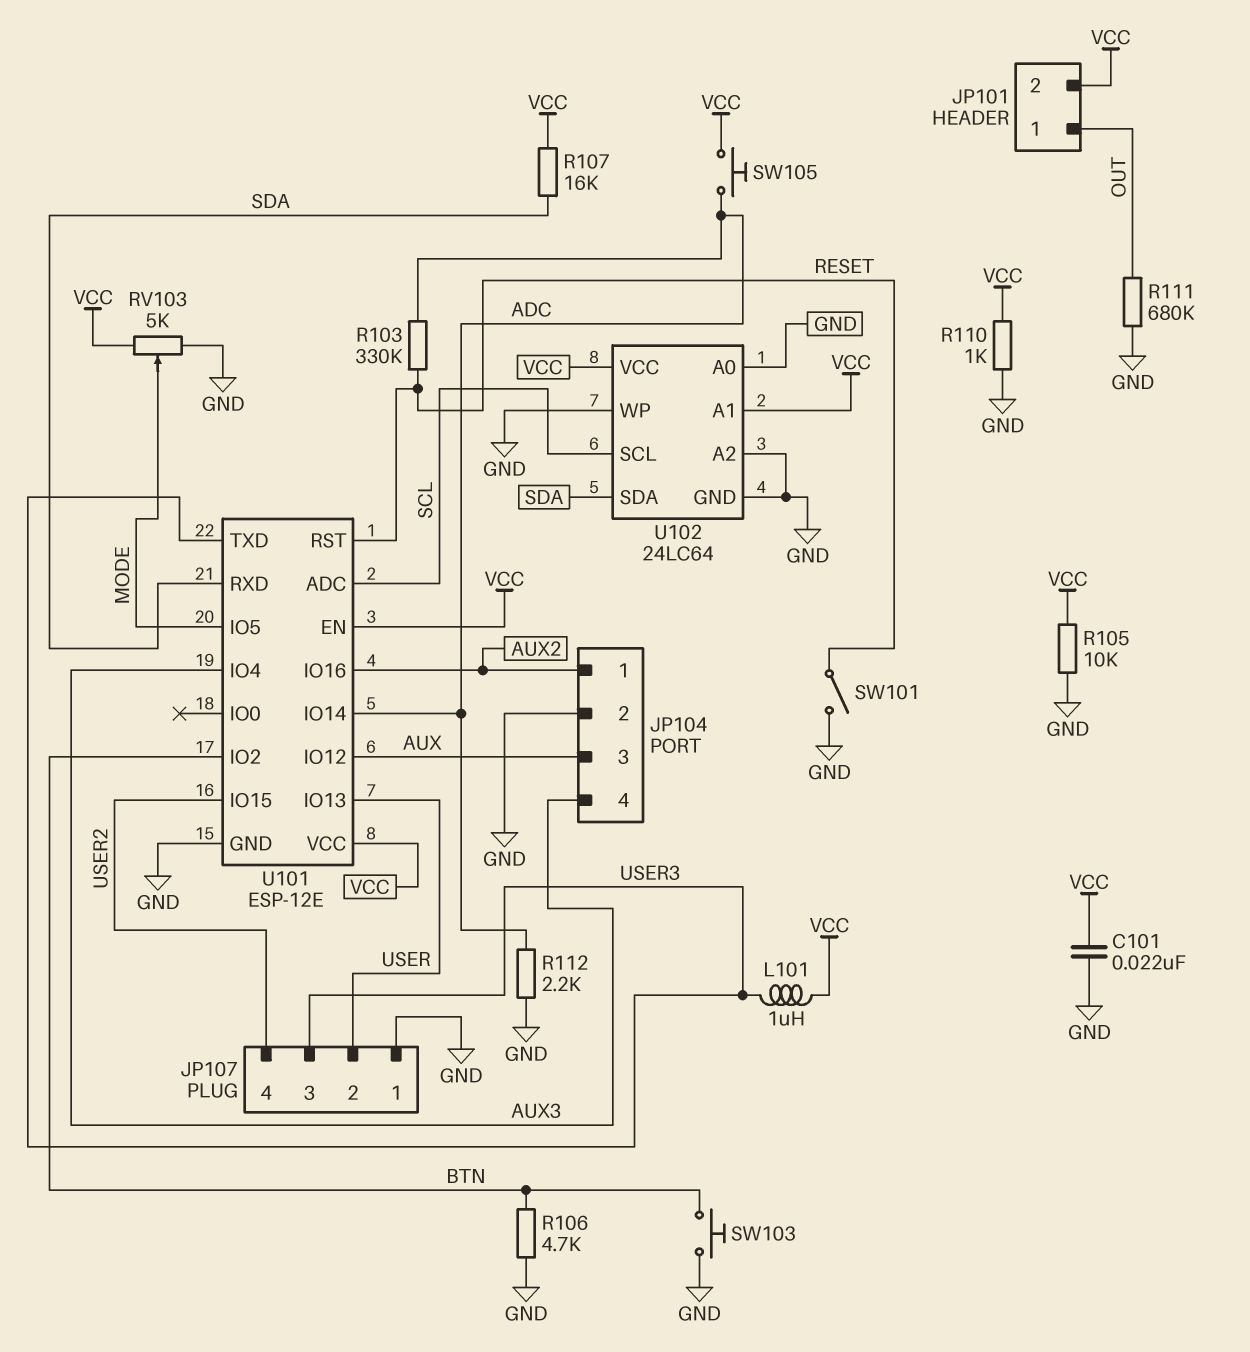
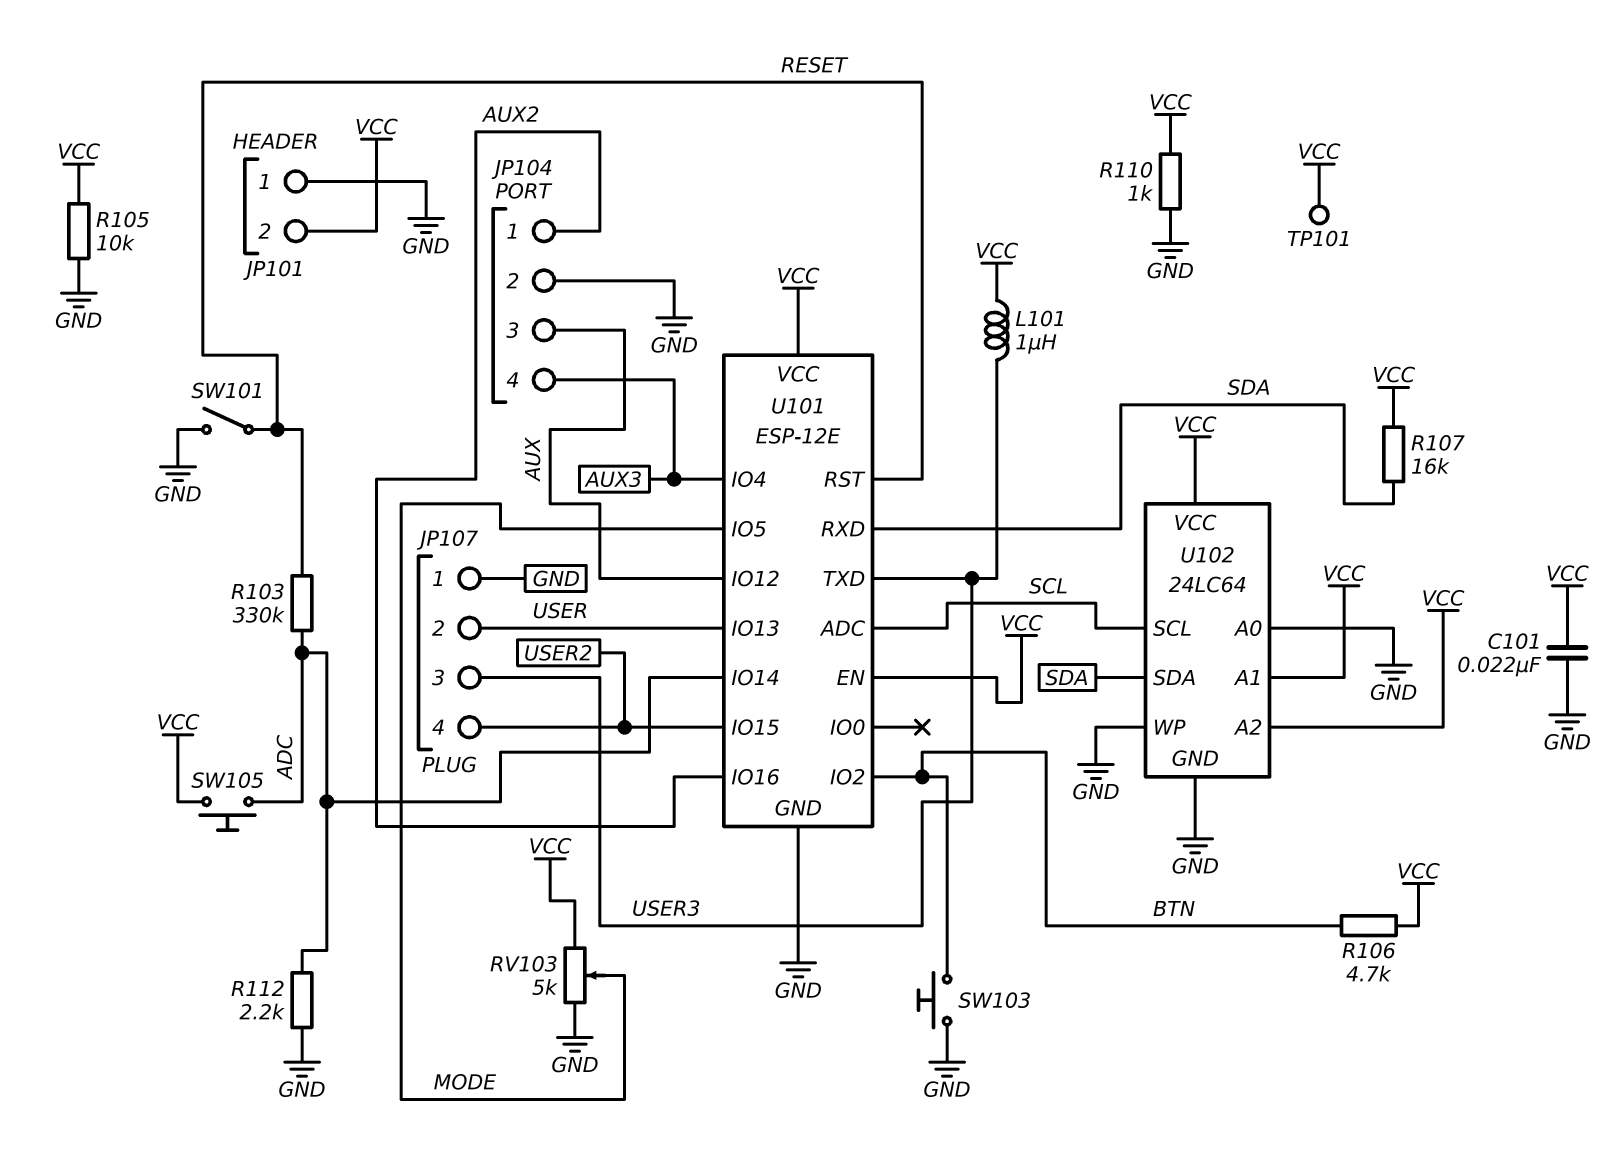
JP101 pin 1: OUT -> GND
R106: 4.7k (BTN, GND) -> 4.7k (BTN, VCC)
R111: 680k (GND, OUT) -> none
TP101: none -> test point (VCC)
U102 pin A2: GND -> VCC

